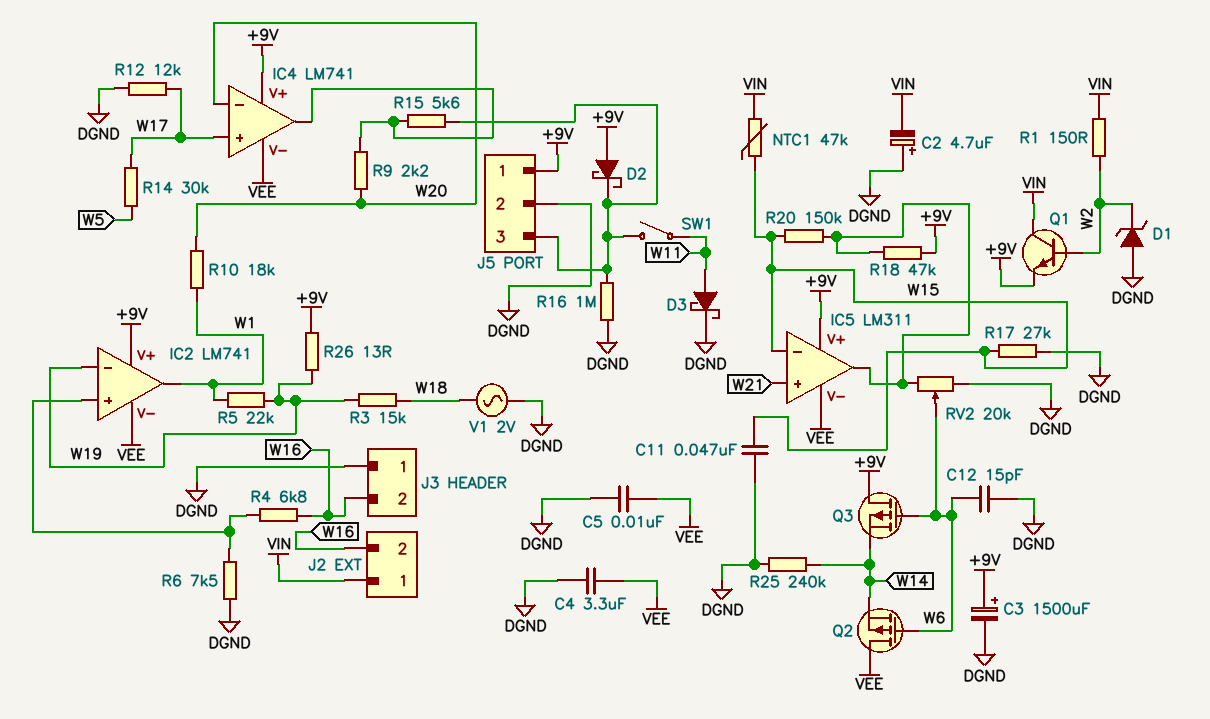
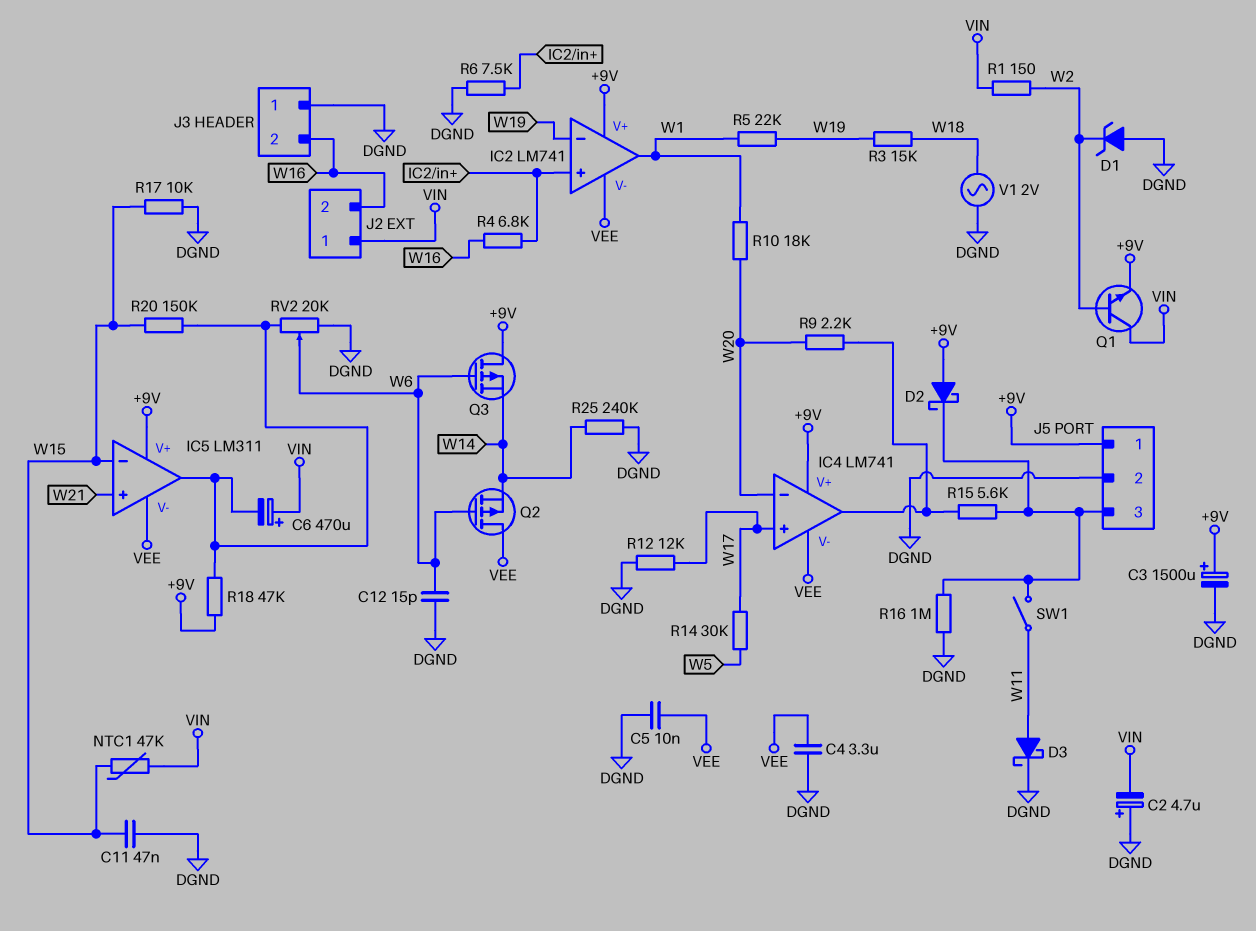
C6: none -> 470uF (plus VIN, minus IC5/out)
R17: 27k (DGND, W15) -> 10k (DGND, W15)
R26: 13 (+9V, W19) -> none

